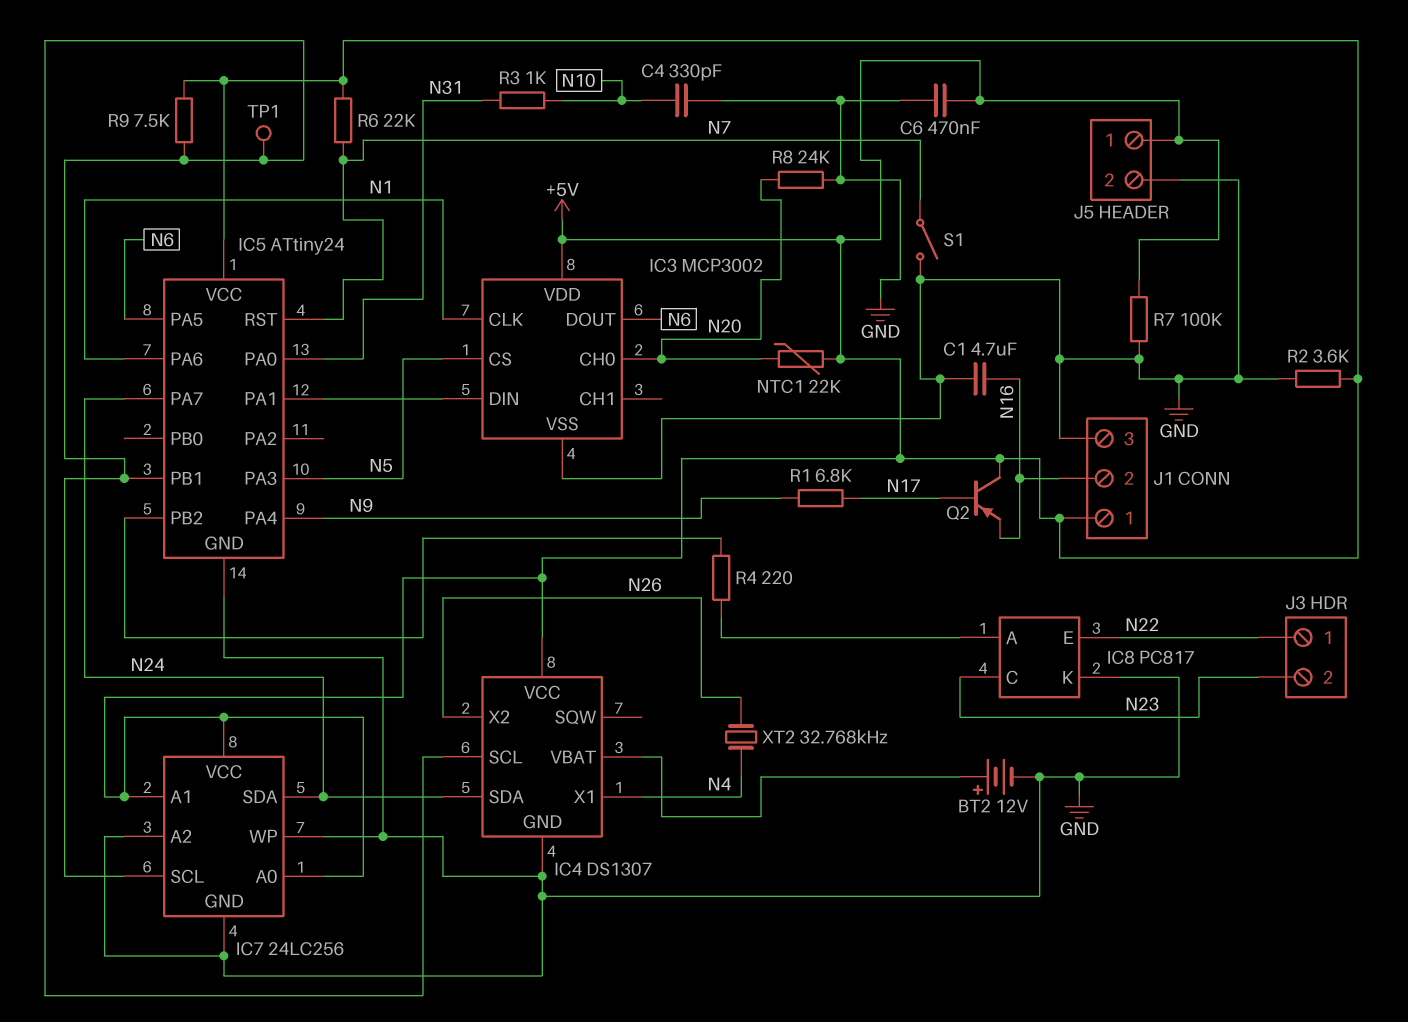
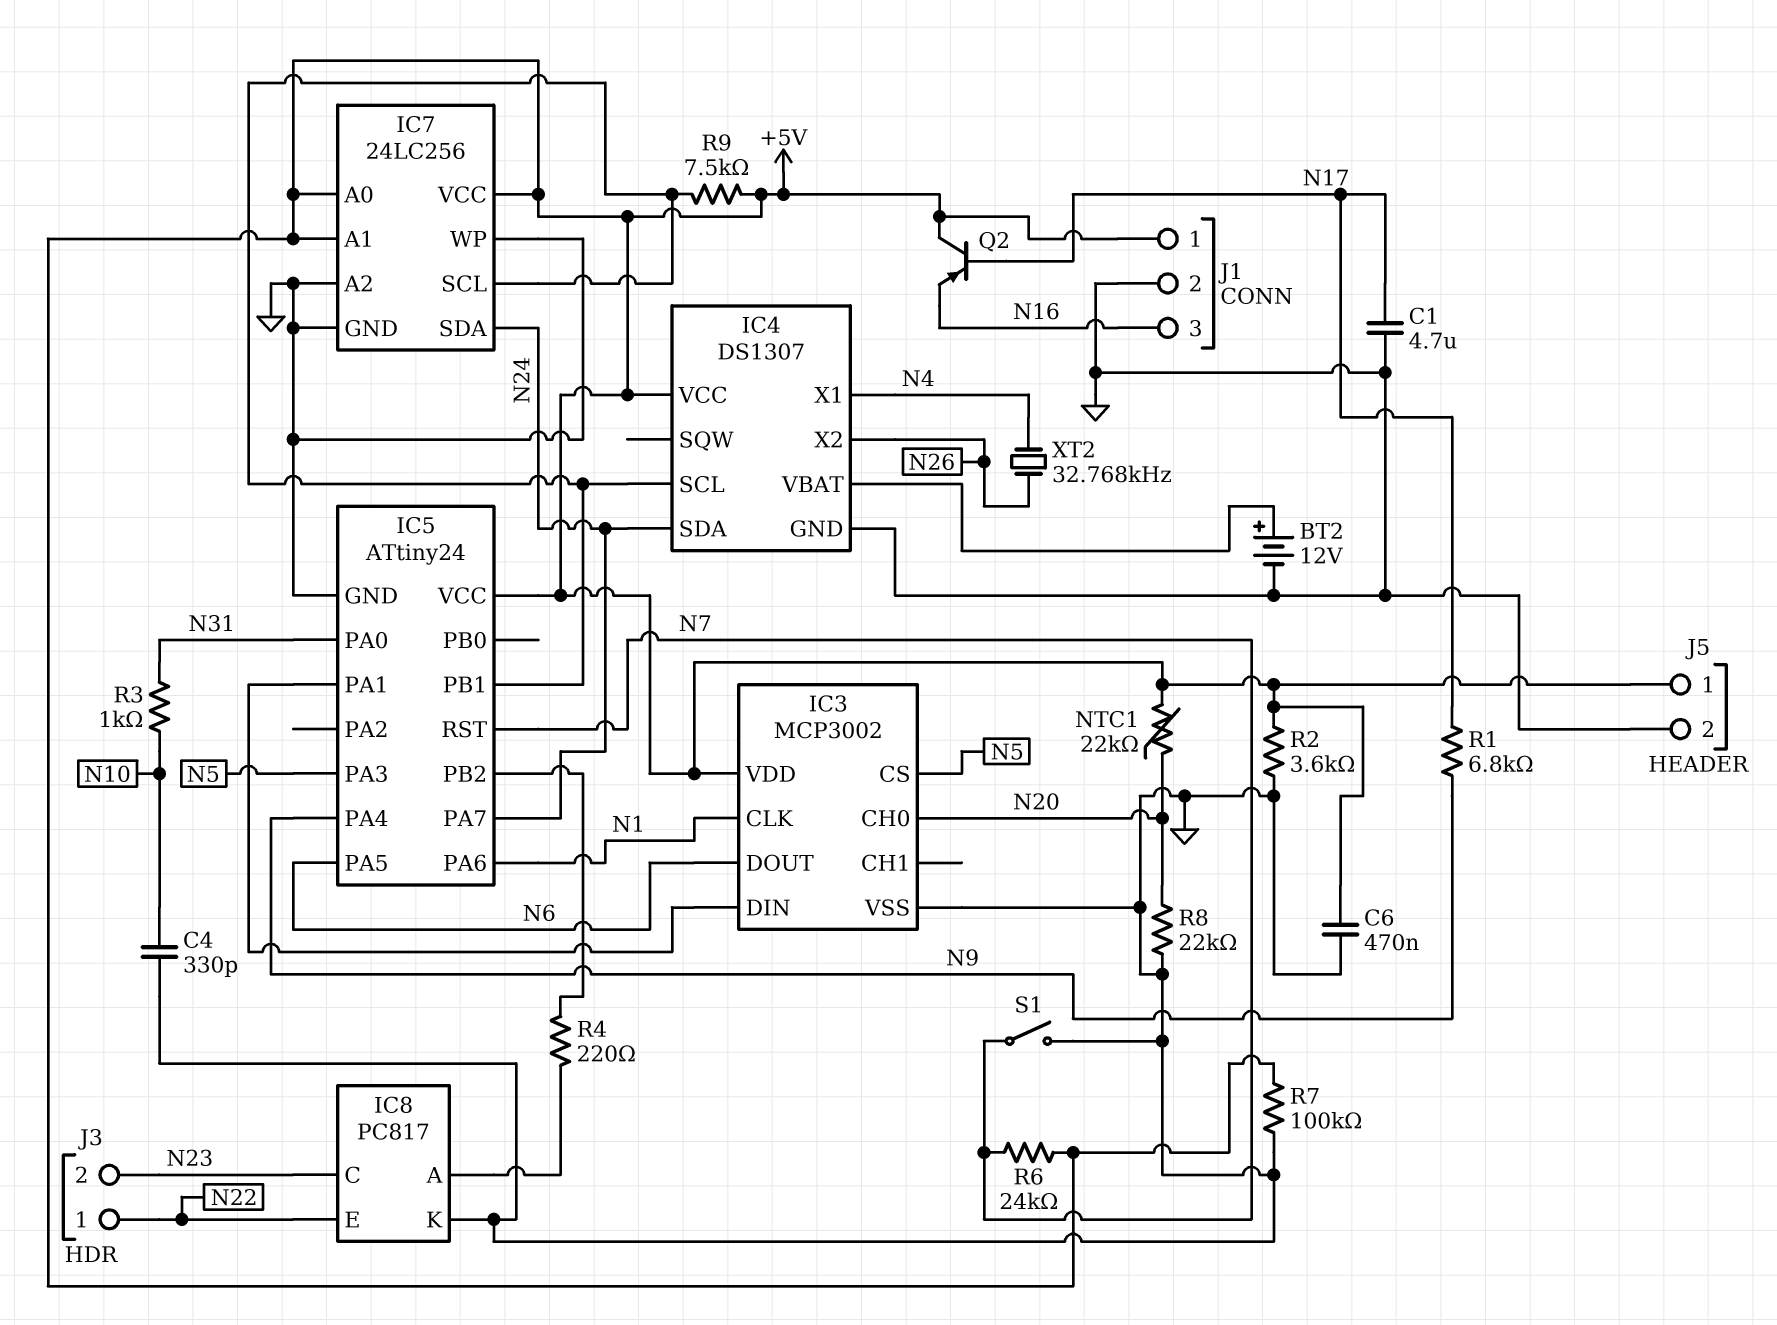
C1: 4.7uF (GND, N16) -> 4.7uF (GND, N17)
J1 pin 2: N16 -> GND
J1 pin 3: GND -> N16
R6: 22k (+5V, N7) -> 24k (+5V, N7)
R8: 24k (GND, N20) -> 22k (GND, N20)
TP1: test point (IC4/SCL) -> none

